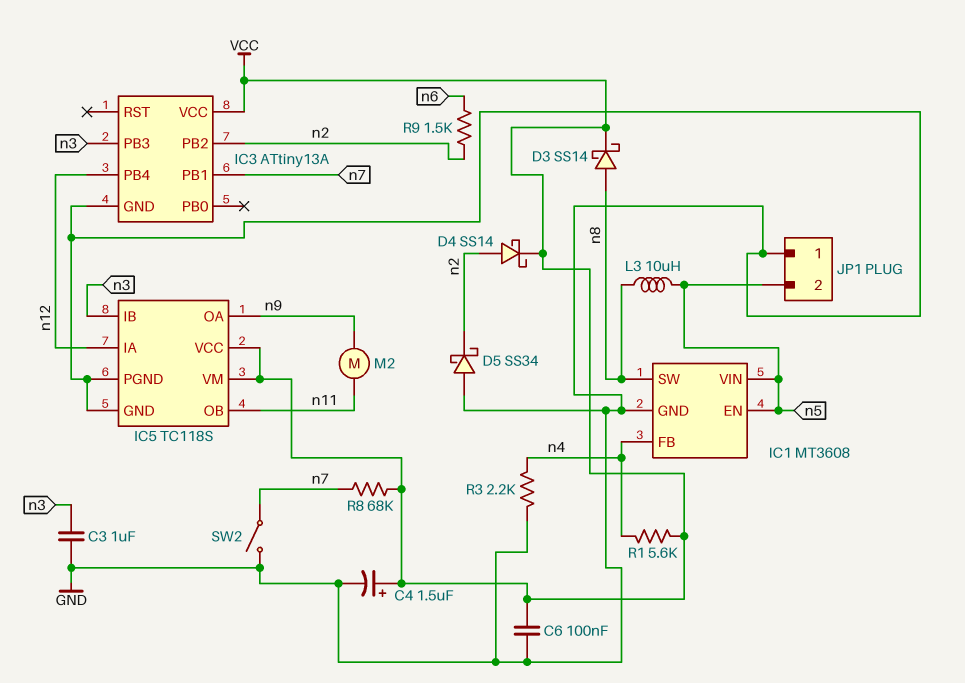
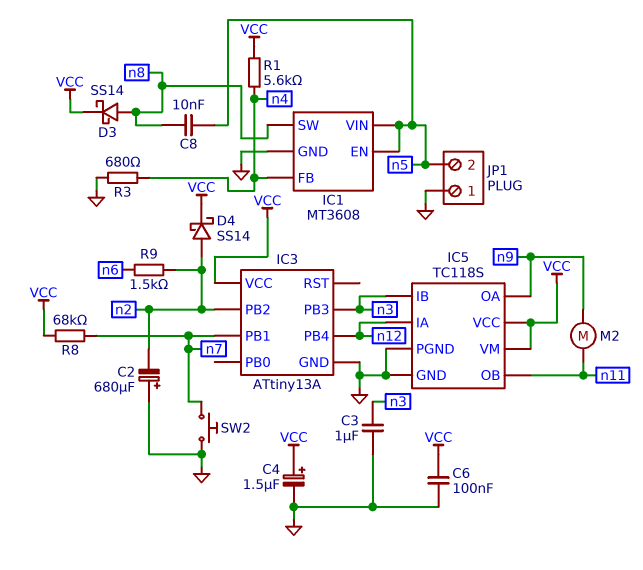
C2: none -> 680uF (plus GND, minus n2)
C8: none -> 10nF (n5, n8)
D5: schottky SS34 (A GND, K n2) -> none
L3: 10uH (n5, n8) -> none
R3: 2.2k (GND, n4) -> 680 (GND, n4)
SW2: switch (GND, n7) -> button (GND, n7)

